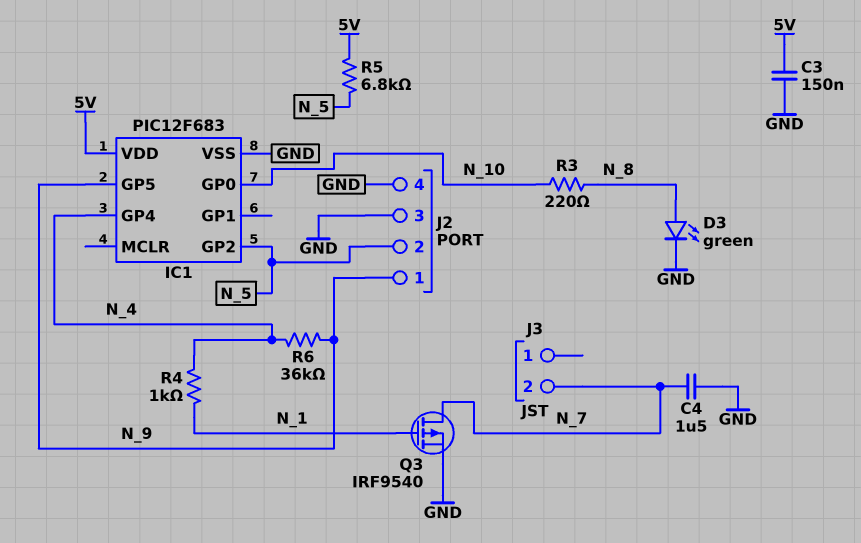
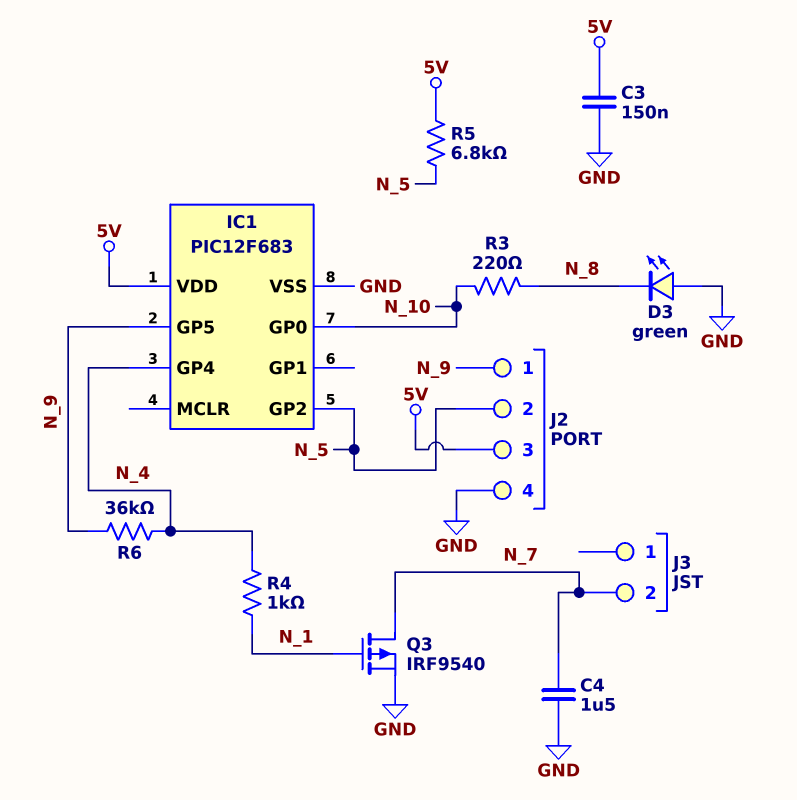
D3: LED green (A N_8, K GND) -> LED green (A GND, K N_8)
J2 pin 3: GND -> 5V

